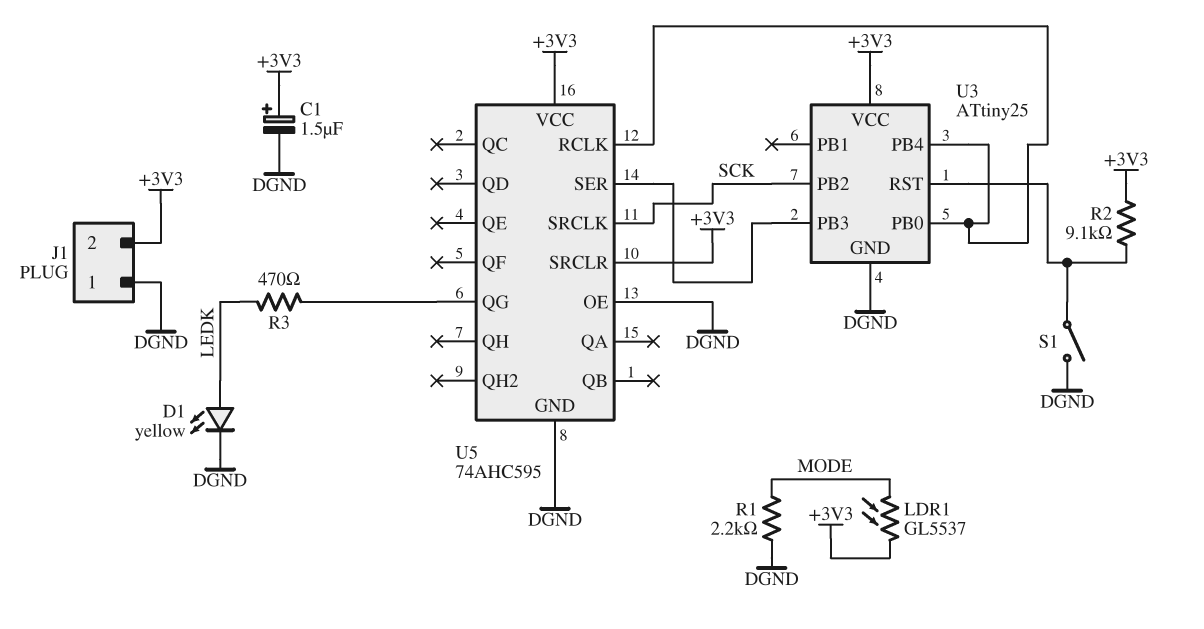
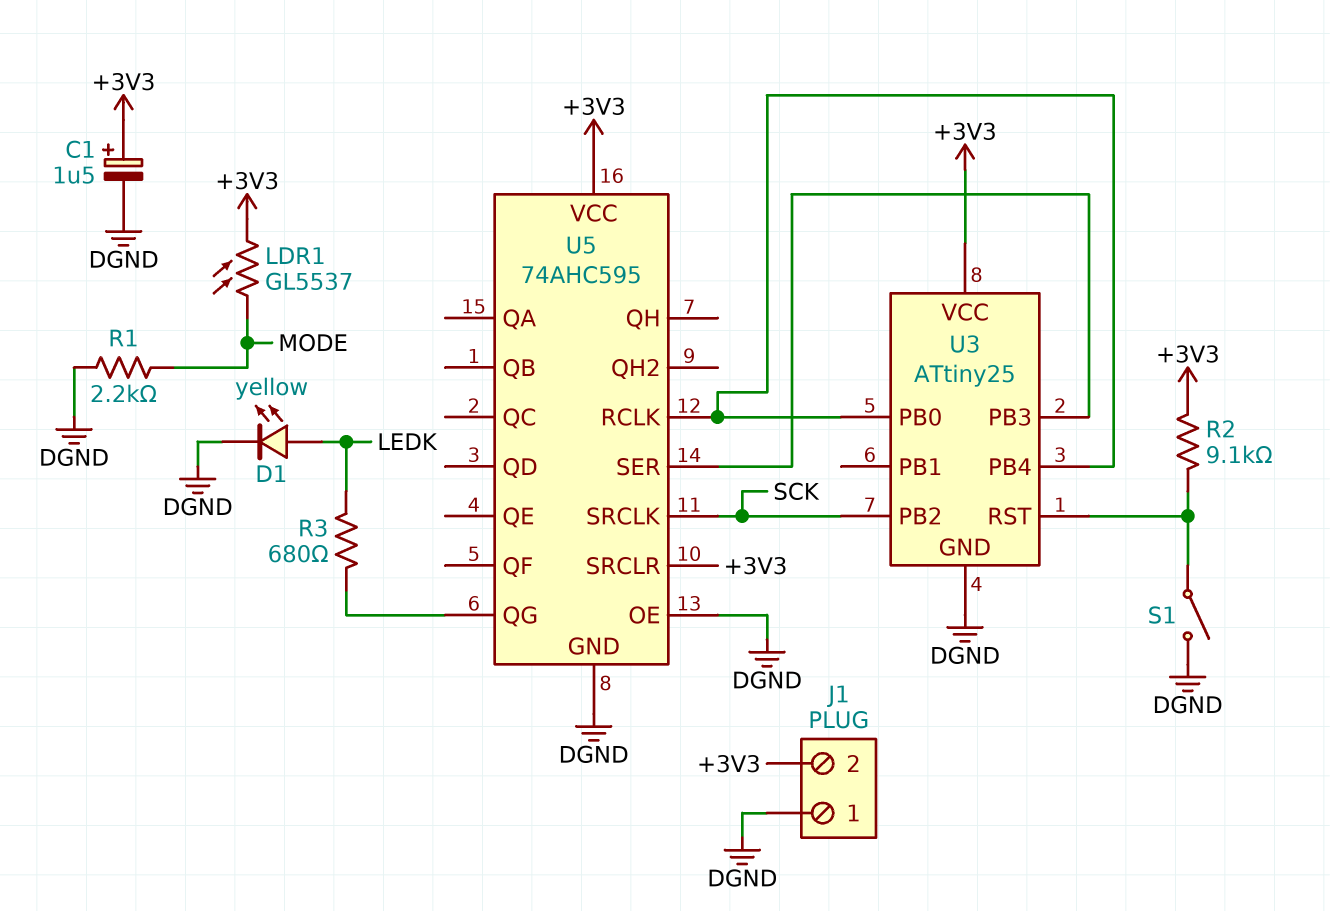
R3: 470 (LEDK, U5/QG) -> 680 (LEDK, U5/QG)

